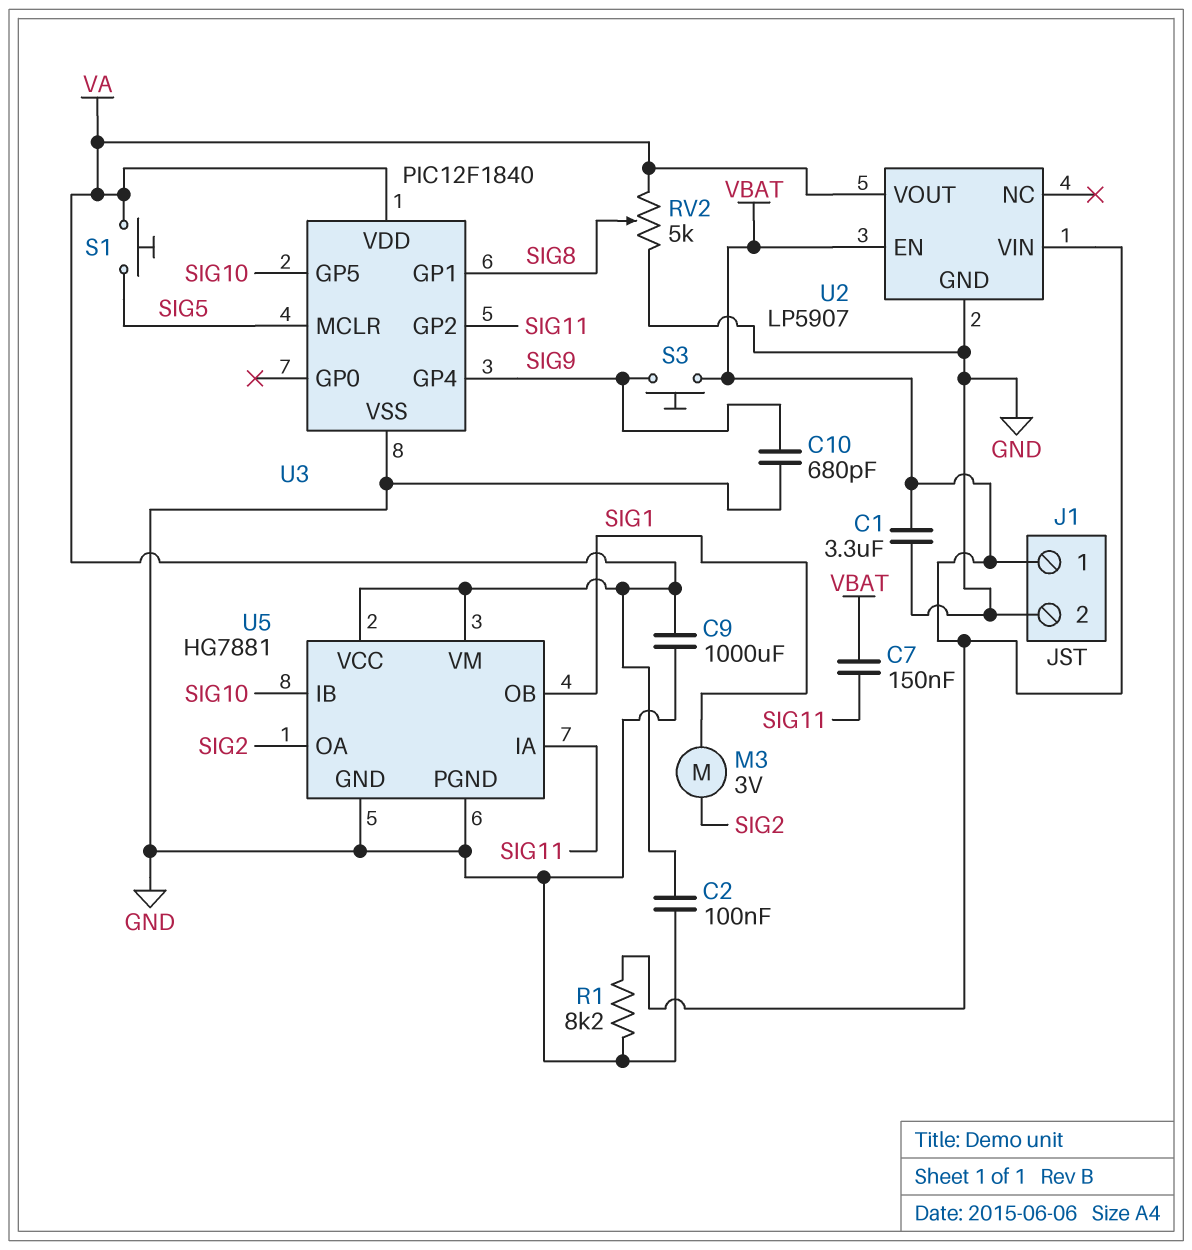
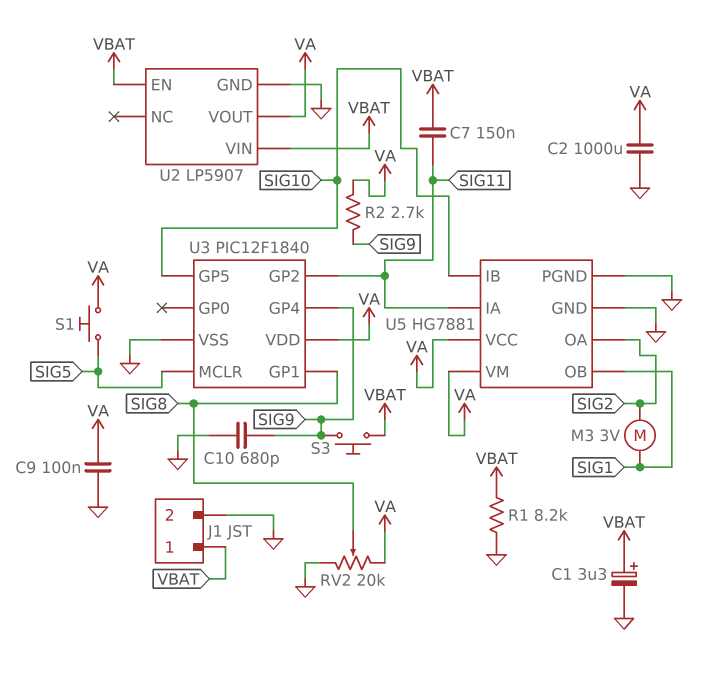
C1: 3.3uF (GND, VBAT) -> 3.3uF (plus VBAT, minus GND)
C2: 100nF (GND, VA) -> 1000uF (GND, VA)
C9: 1000uF (GND, VA) -> 100nF (GND, VA)
R2: none -> 2.7k (SIG9, VA)
RV2: 5k (GND, VA, wiper SIG8) -> 20k (GND, VA, wiper SIG8)

